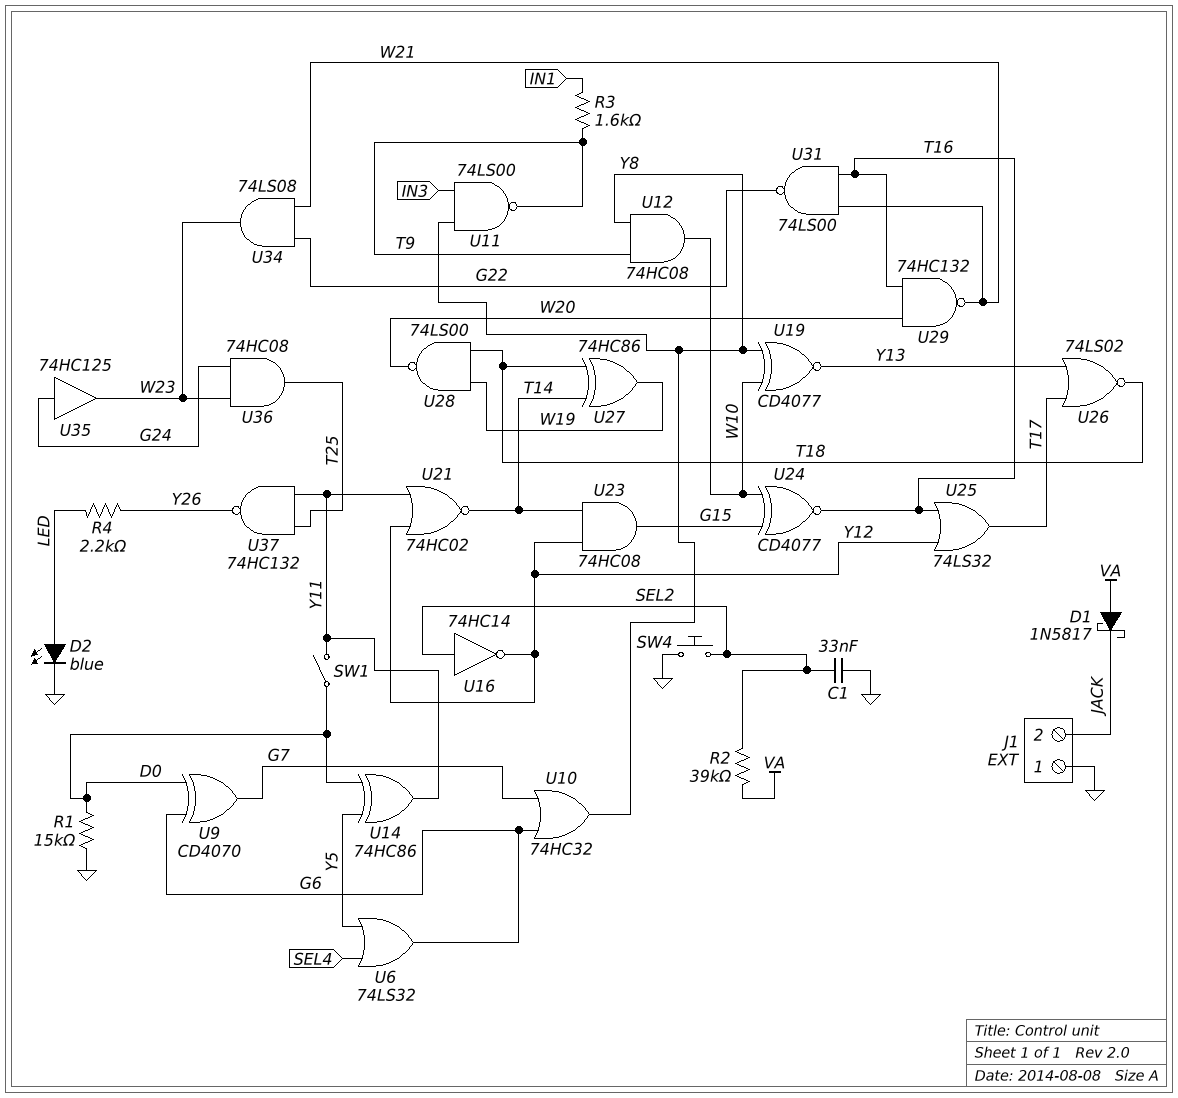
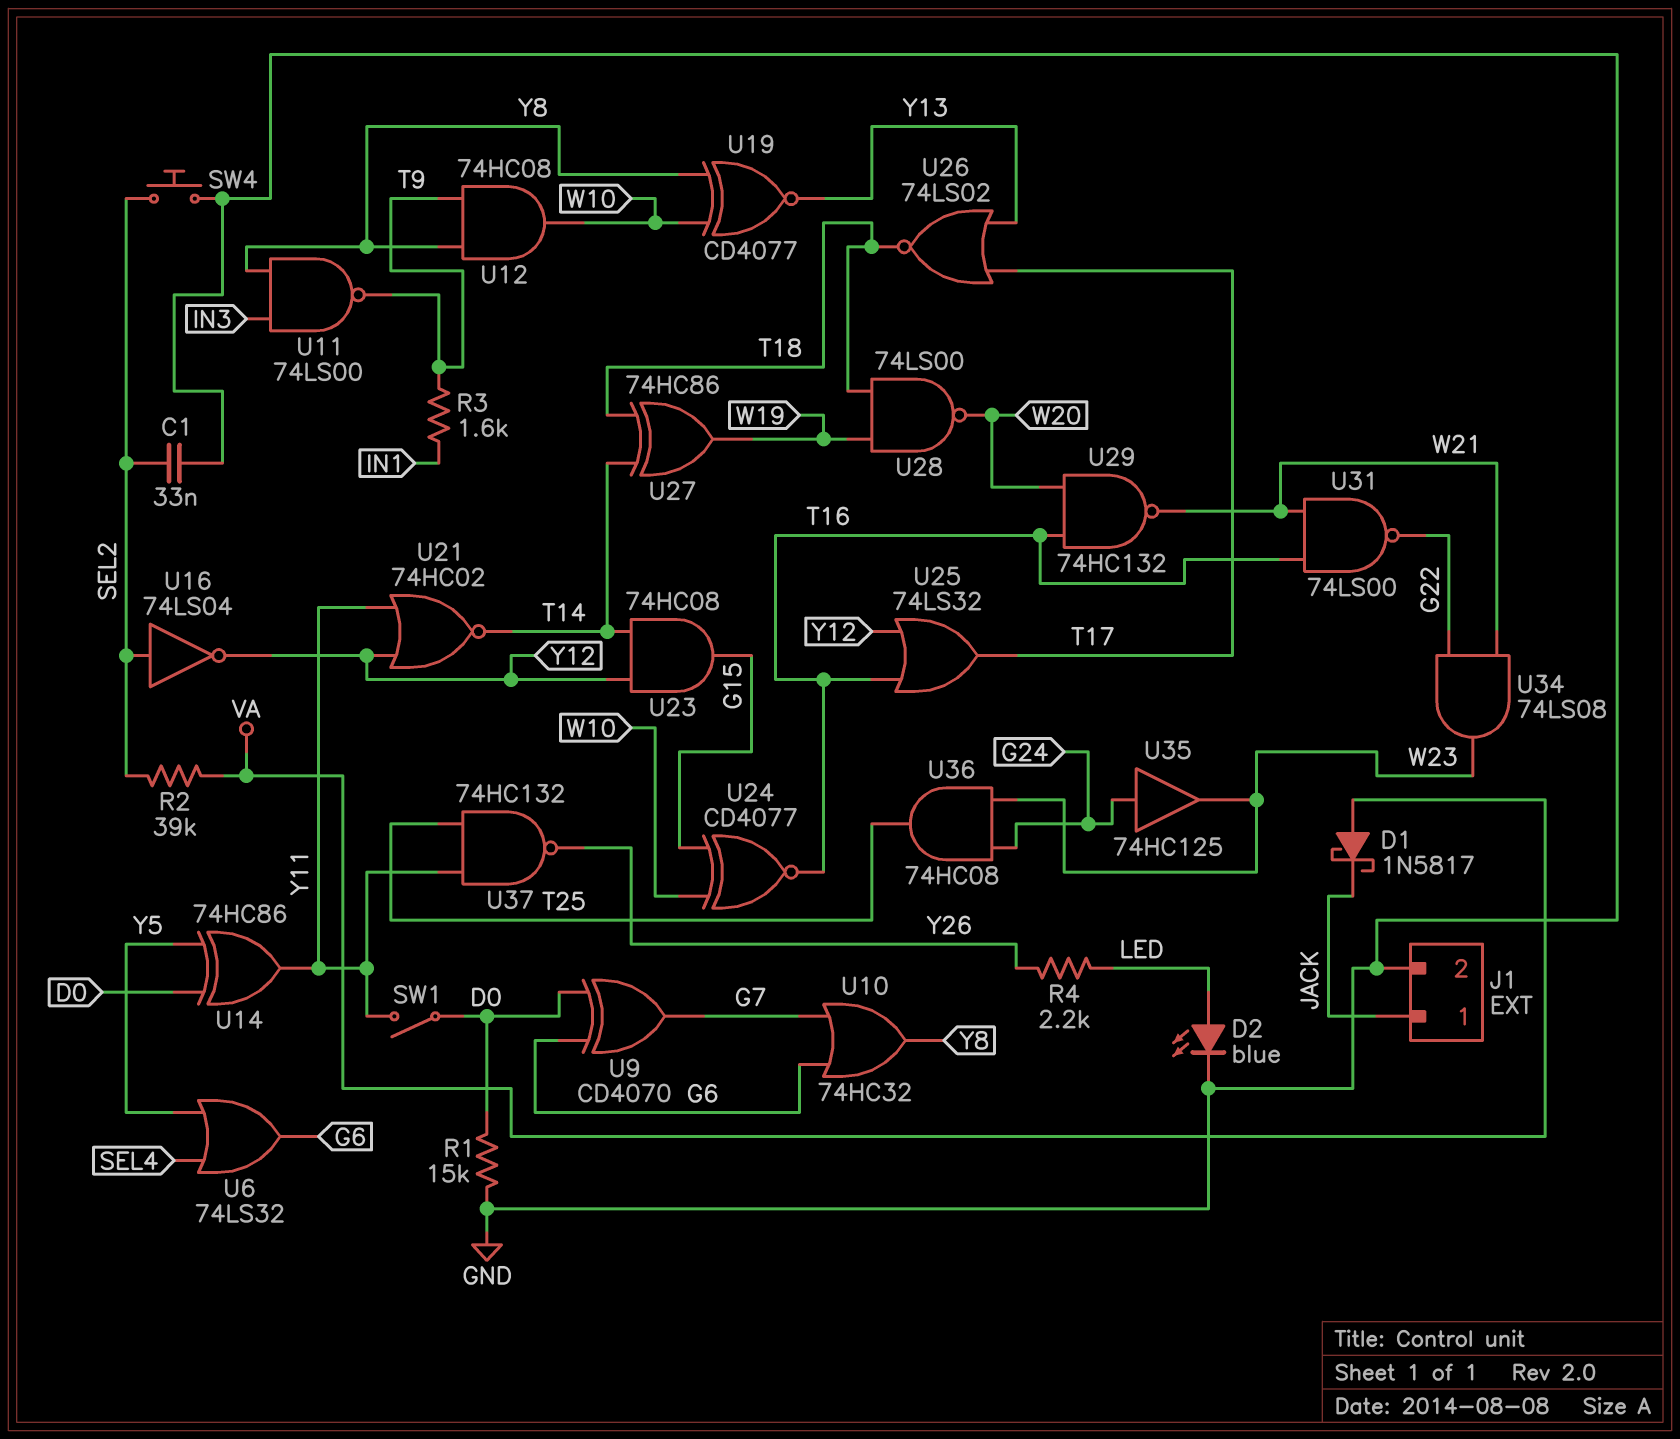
J1 pin 1: GND -> JACK
J1 pin 2: JACK -> GND
U16: NOT 74HC14 (in SEL2, out Y12) -> NOT 74LS04 (in SEL2, out Y12)

